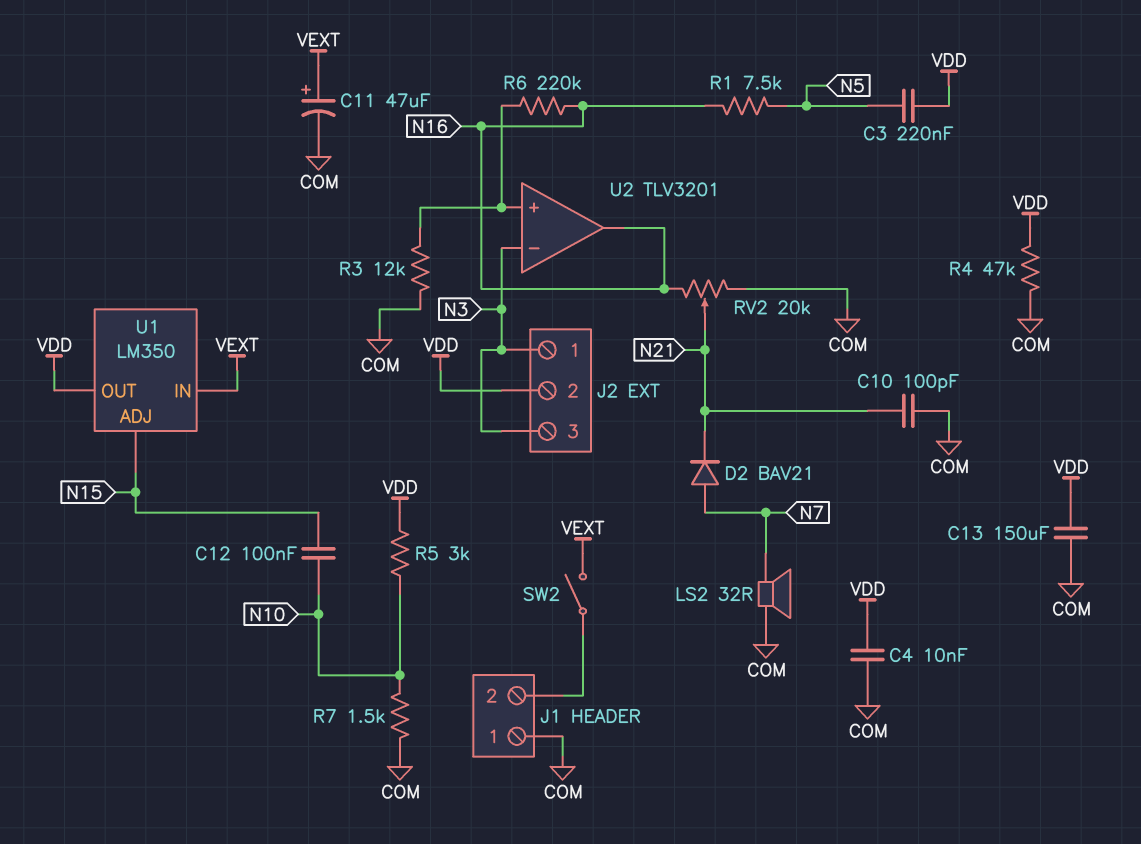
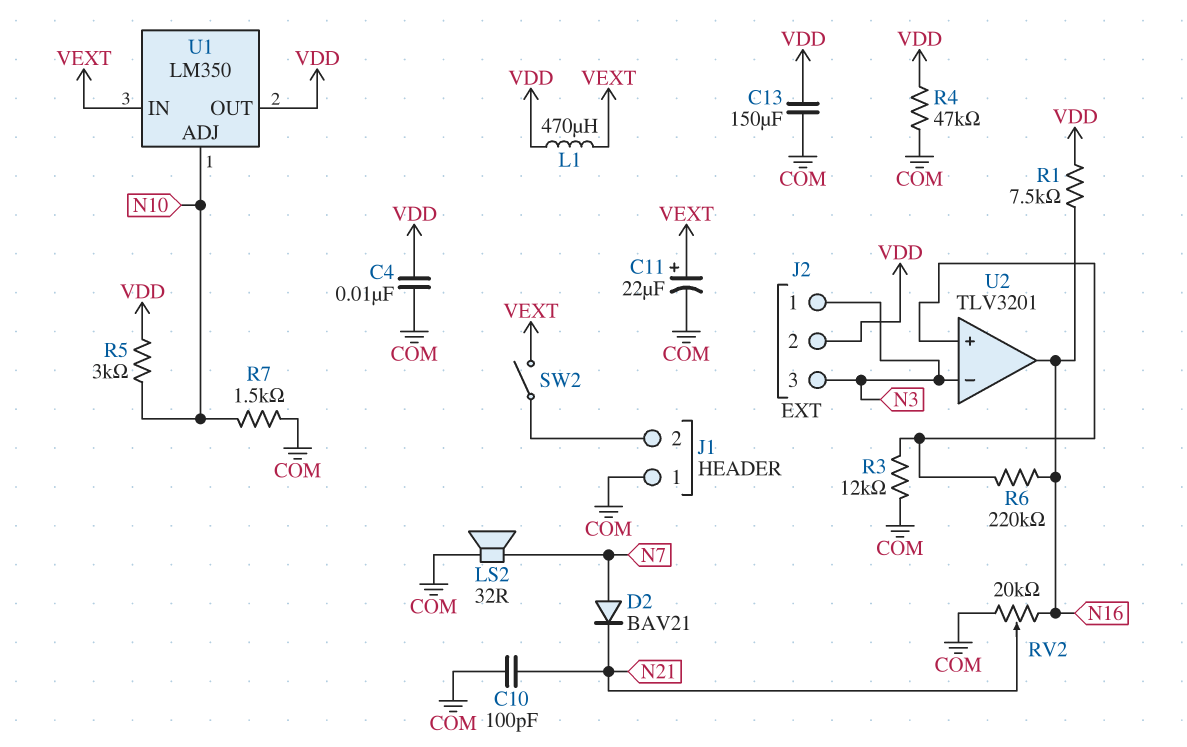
C3: 220nF (N5, VDD) -> none
C11: 47uF (plus VEXT, minus COM) -> 22uF (plus VEXT, minus COM)
C12: 100nF (N10, N15) -> none
L1: none -> 470uH (VDD, VEXT)
R1: 7.5k (N5, N16) -> 7.5k (N16, VDD)
U1 pin ADJ: N15 -> N10

